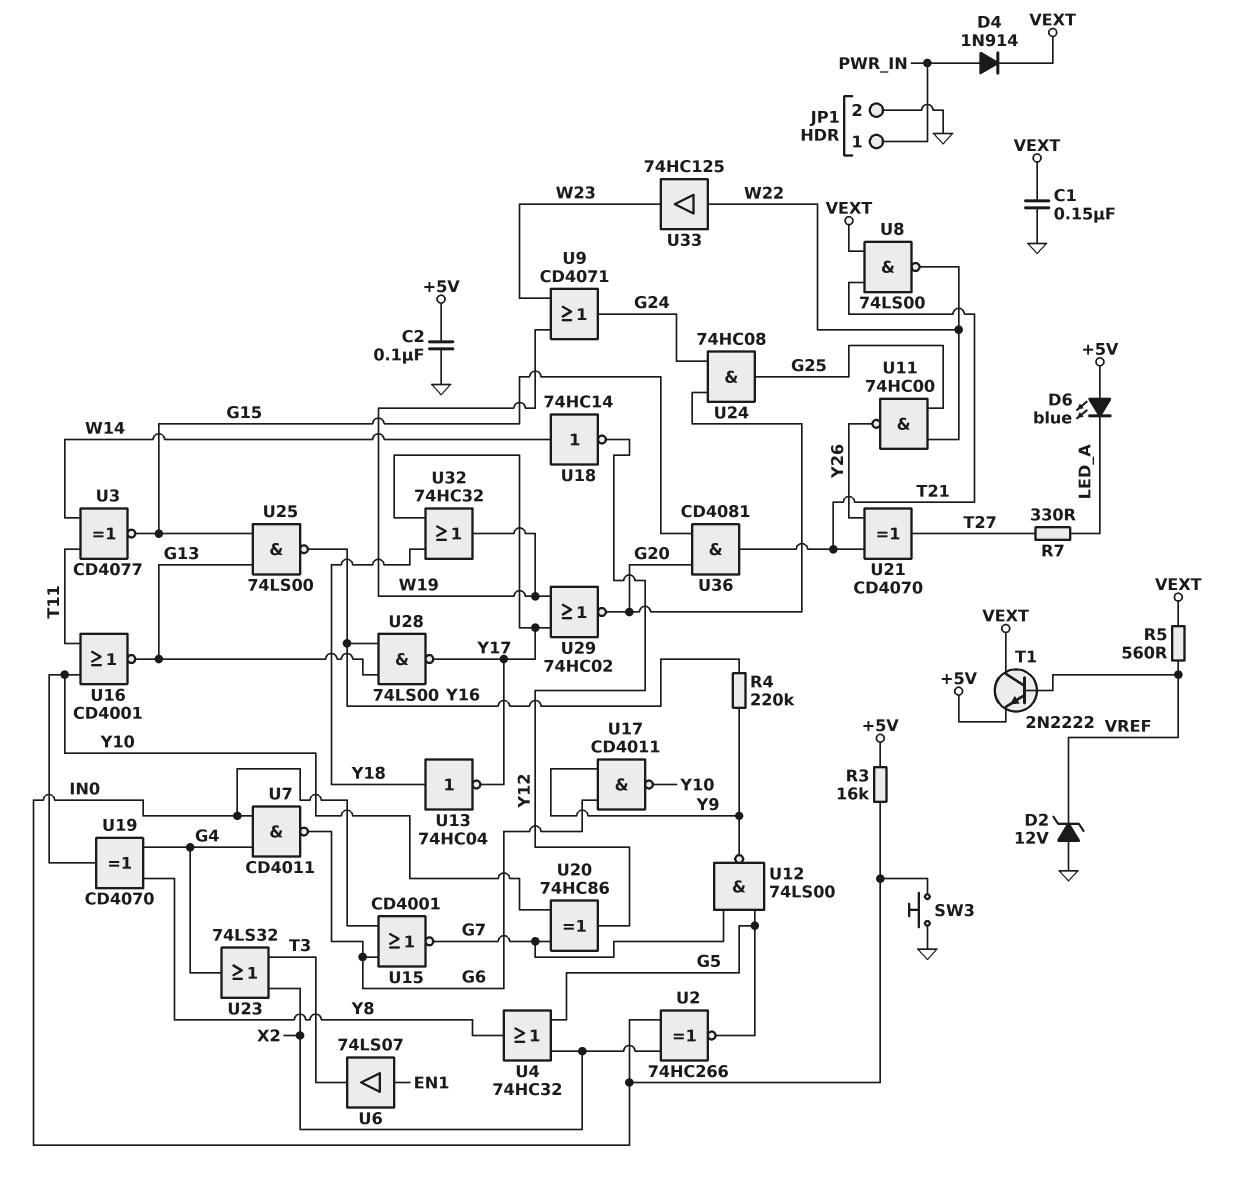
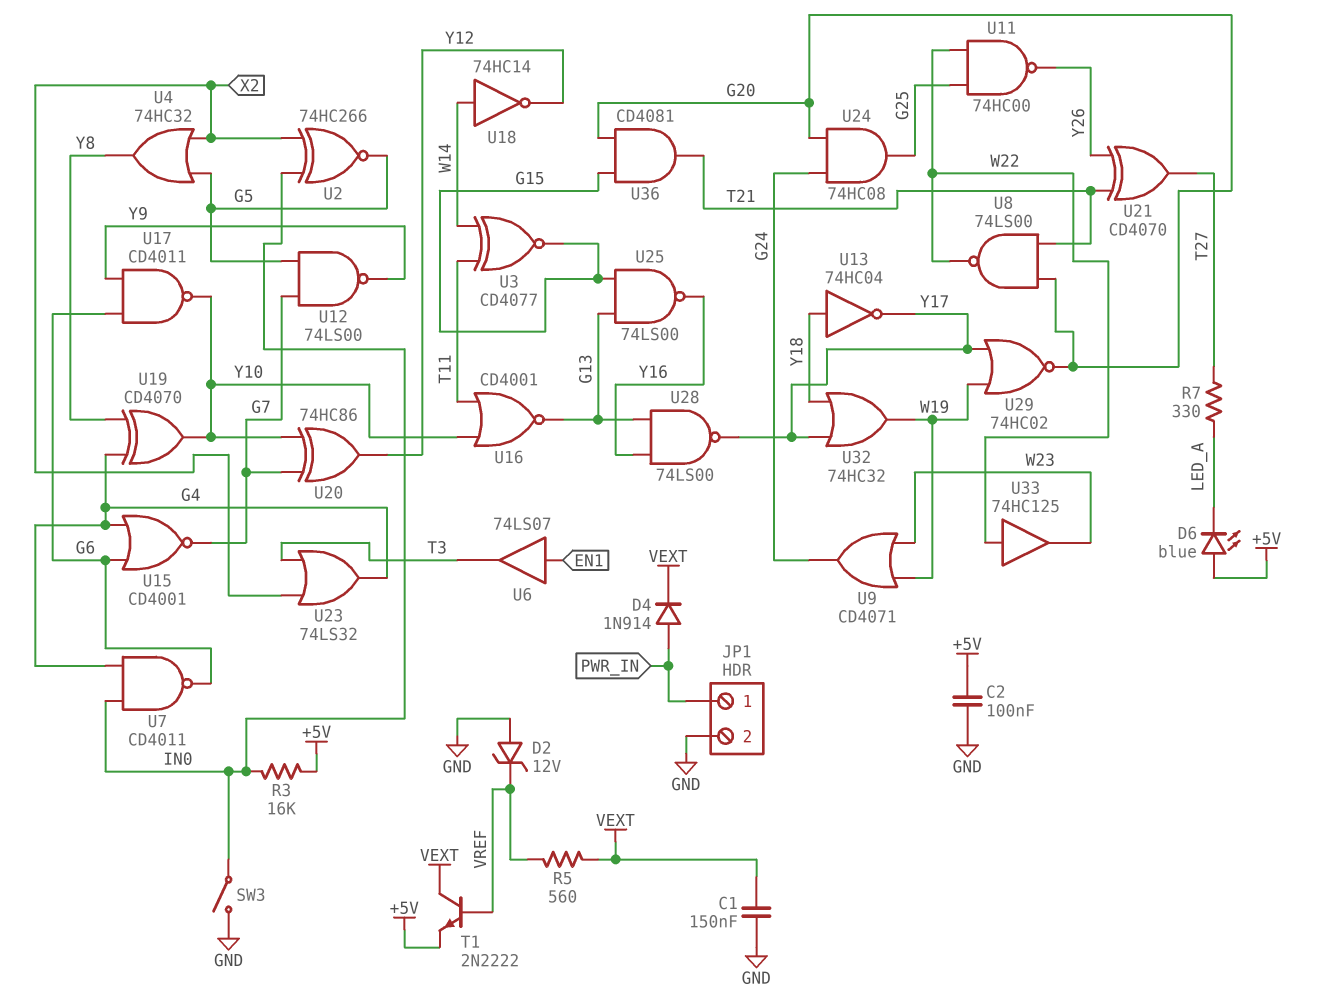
R4: 220k (Y9, Y16) -> none
SW3: button (GND, IN0) -> switch (GND, IN0)
U8: NAND 74LS00 (in T21, in VEXT, out W22) -> NAND 74LS00 (in G20, in T21, out W22)
U15: NOR CD4001 (in G6, in IN0, out G7) -> NOR CD4001 (in G4, in G6, out G7)

